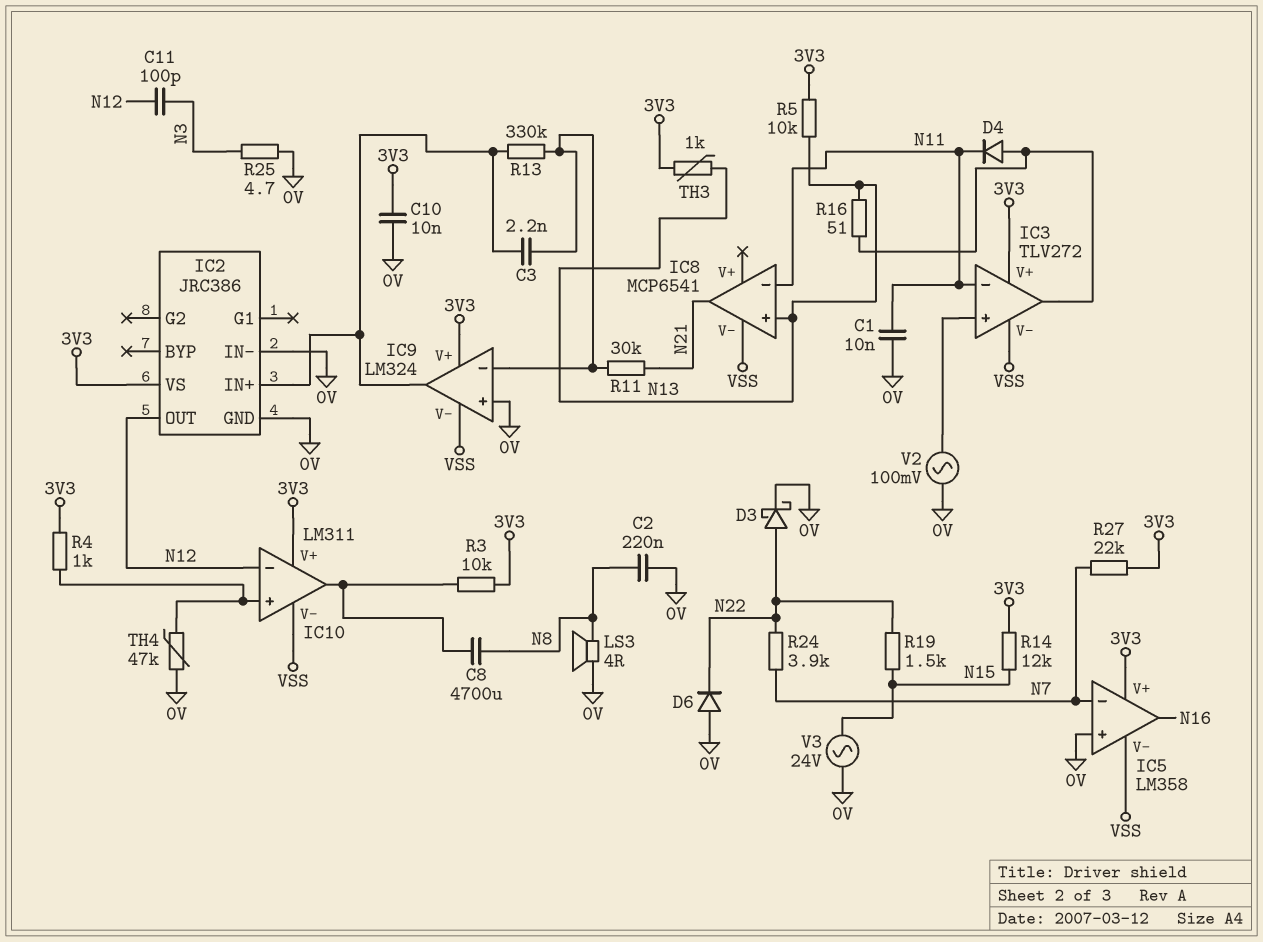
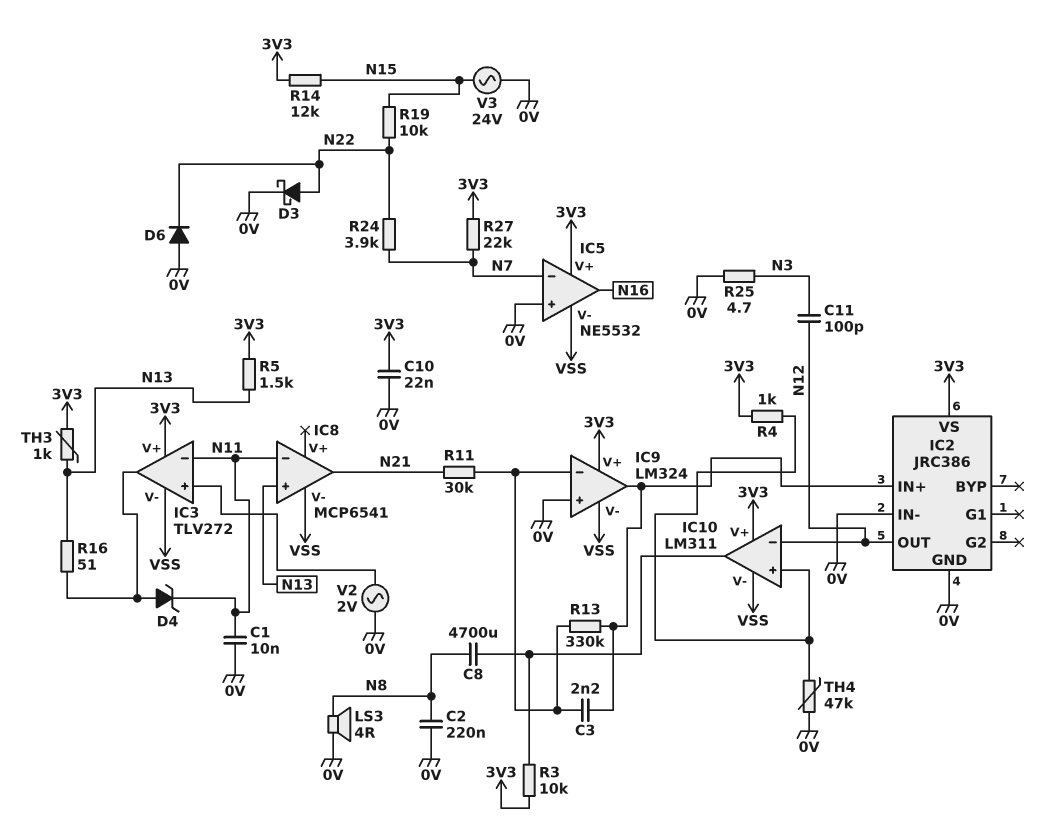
C10: 10nF (0V, 3V3) -> 22nF (0V, 3V3)
D4: diode (A IC3/out, K N11) -> zener (A IC3/out, K N11)
IC5: LM358 -> NE5532
R5: 10k (3V3, N13) -> 1.5k (3V3, N13)
R19: 1.5k (N15, N22) -> 10k (N15, N22)
V2: AC 100mV (0V, IC3/in+) -> AC 2V (0V, IC3/in+)

